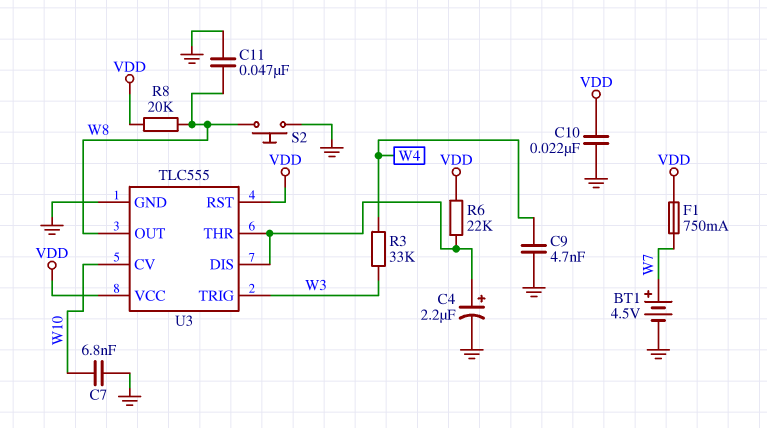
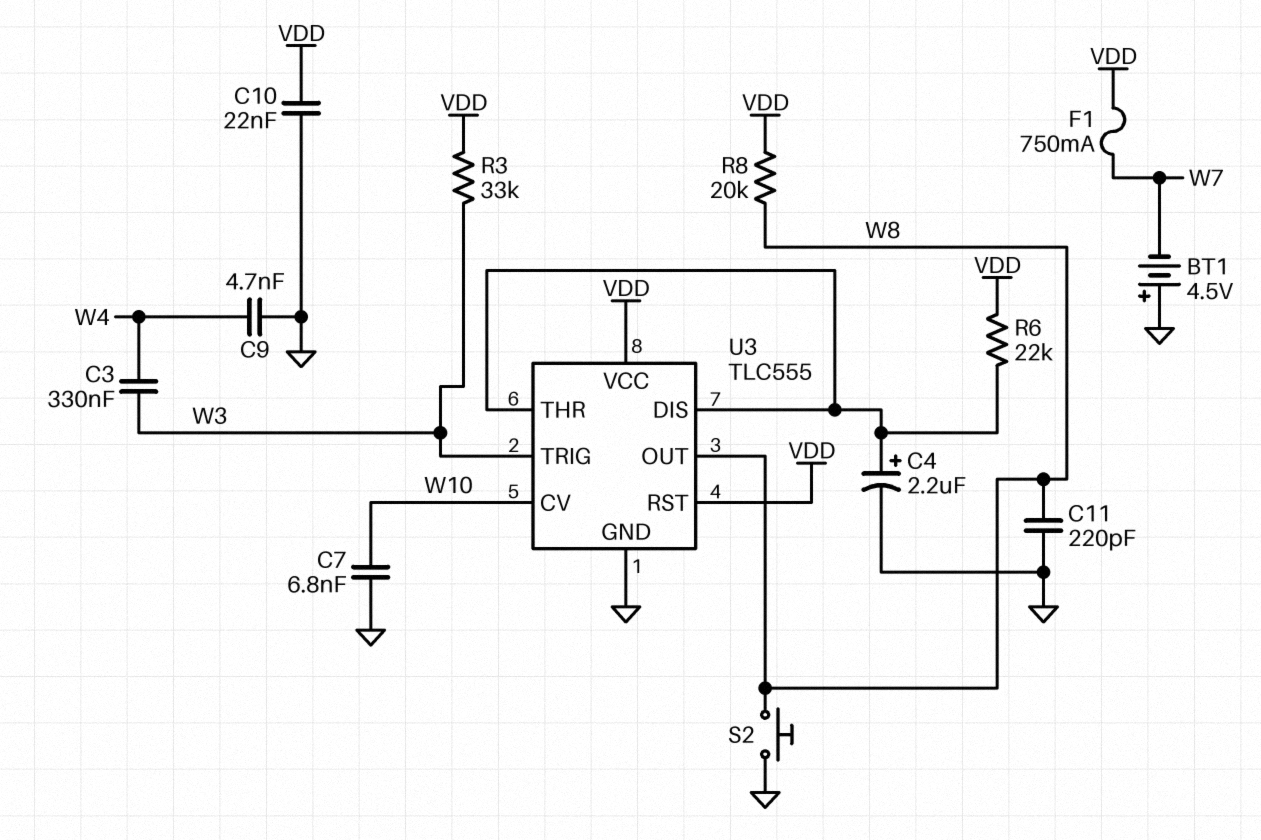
BT1: 4.5V (plus W7, minus GND) -> 4.5V (plus GND, minus W7)
C3: none -> 330nF (W3, W4)
C11: 47nF (GND, W8) -> 220pF (GND, W8)
R3: 33k (W3, W4) -> 33k (VDD, W3)

